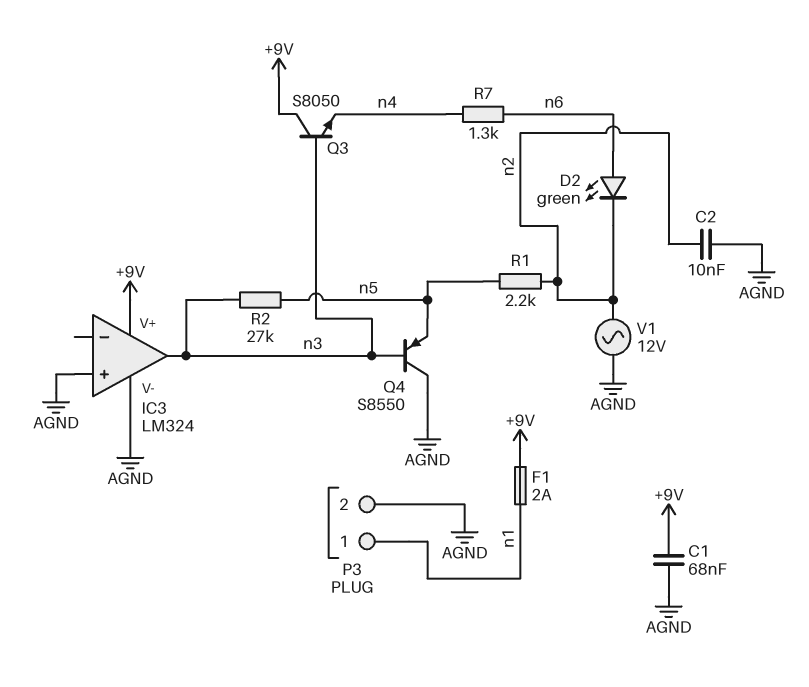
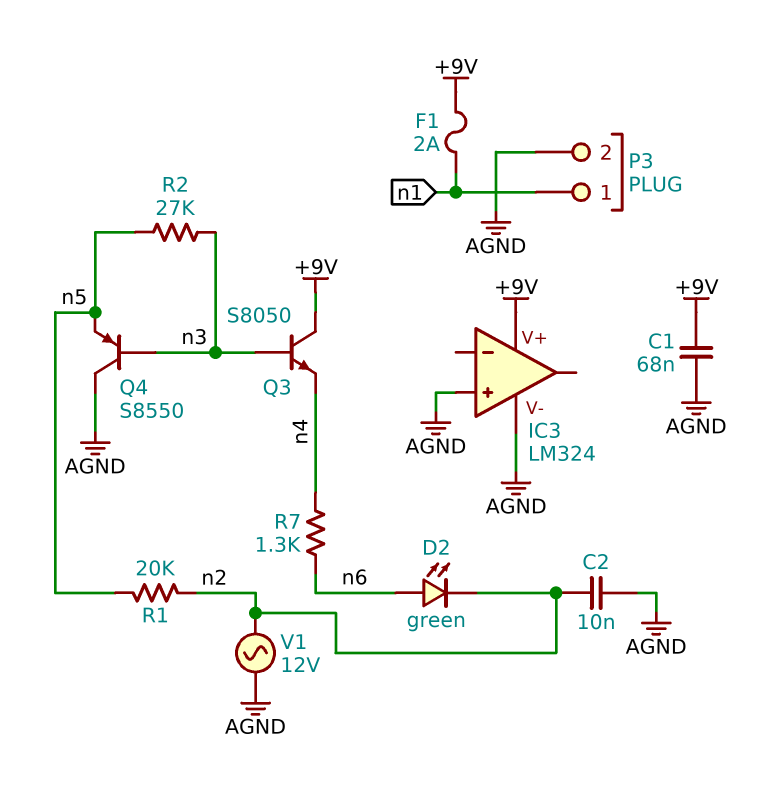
IC3 pin out: n3 -> none
R1: 2.2k (n2, n5) -> 20k (n2, n5)

